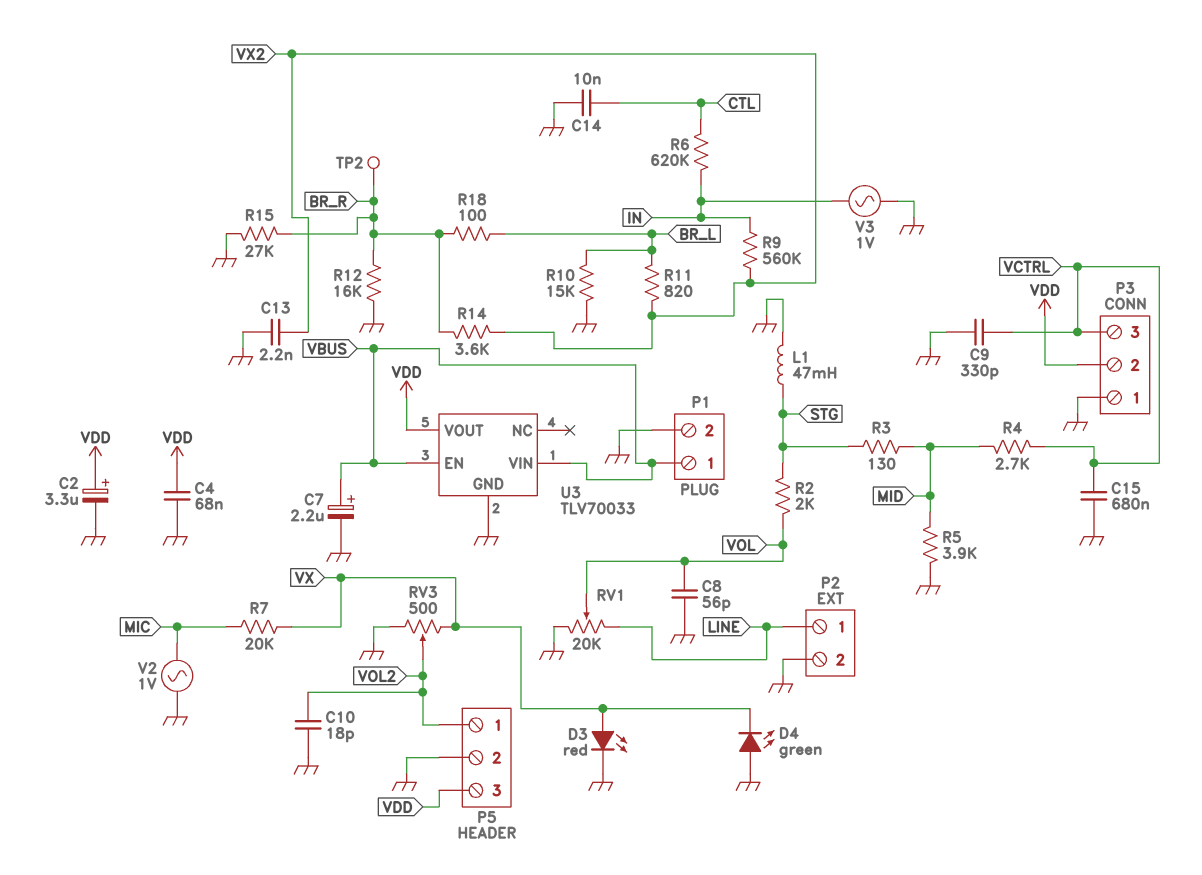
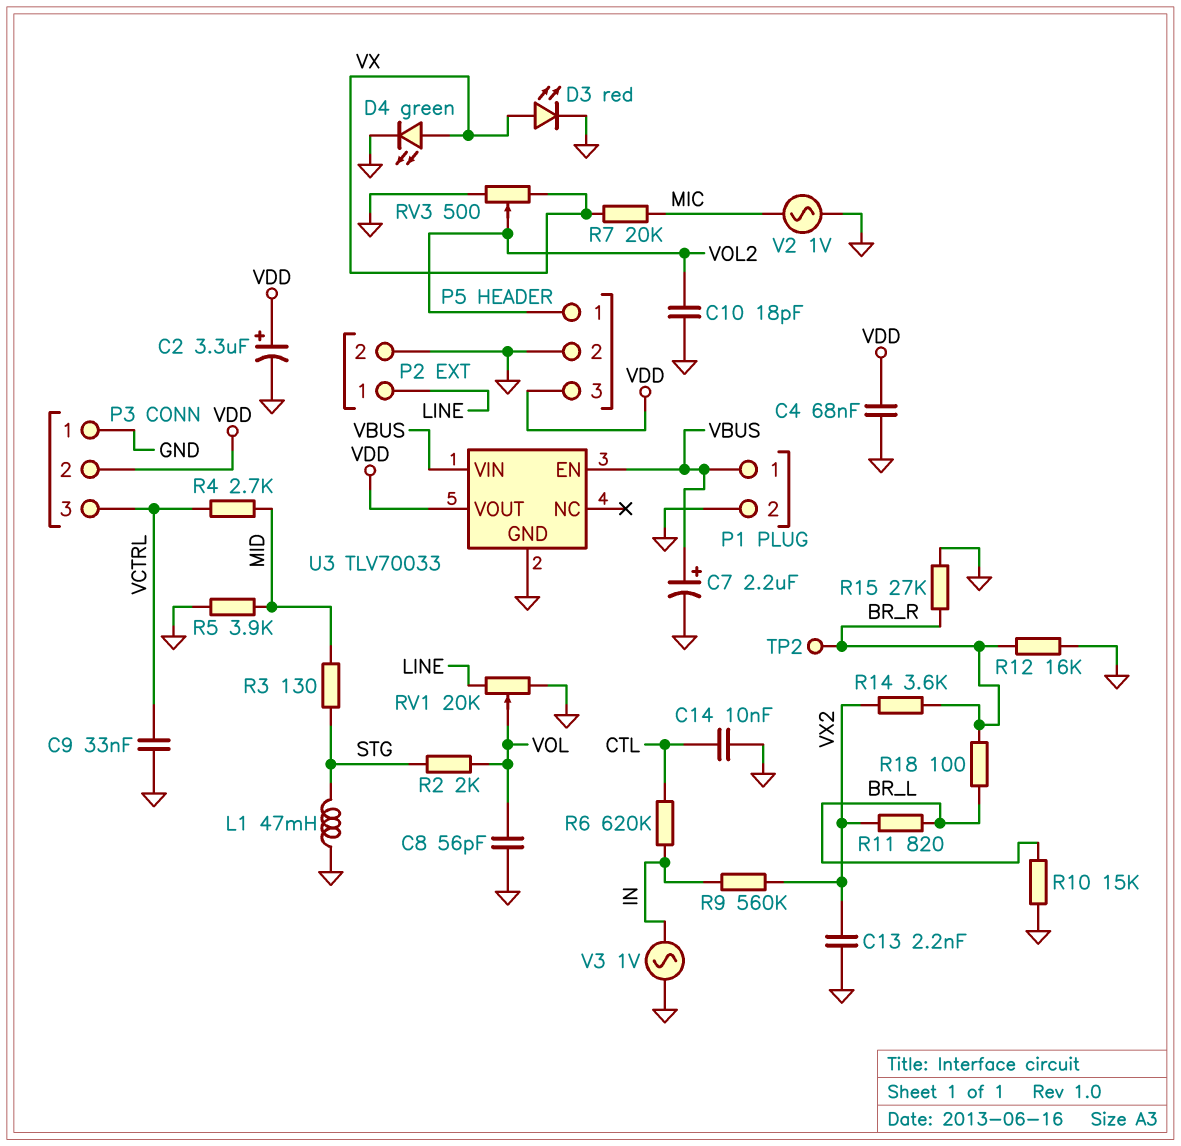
C9: 330pF (GND, VCTRL) -> 33nF (GND, VCTRL)
C15: 680nF (GND, VCTRL) -> none
D4: LED green (A GND, K VX) -> LED green (A VX, K GND)

